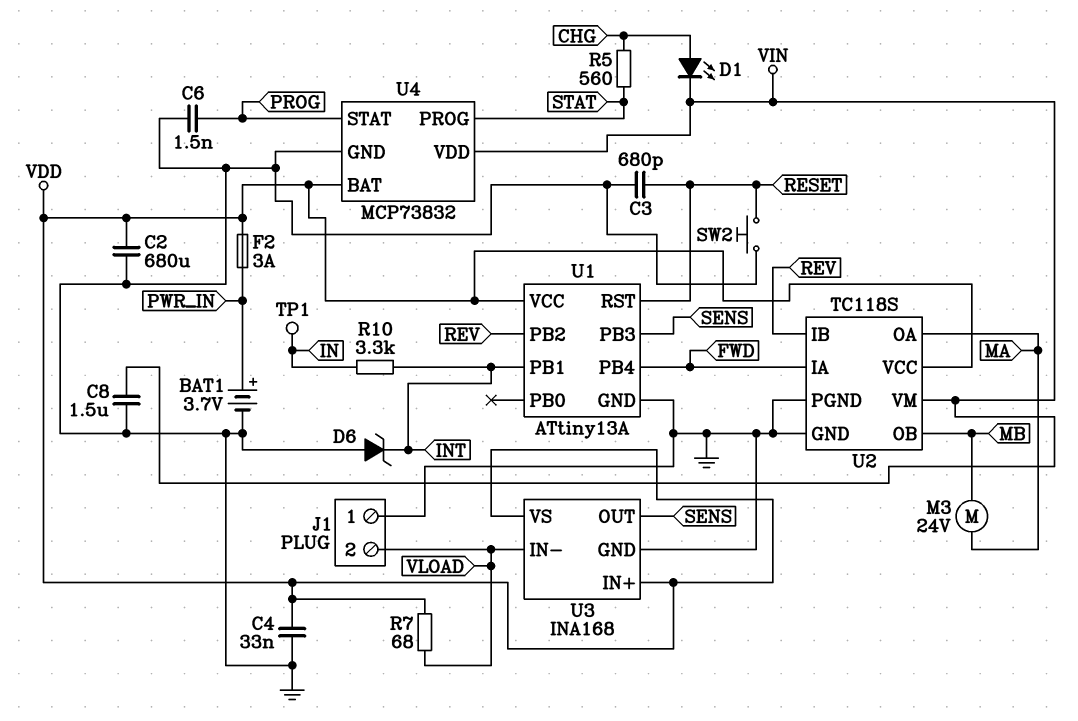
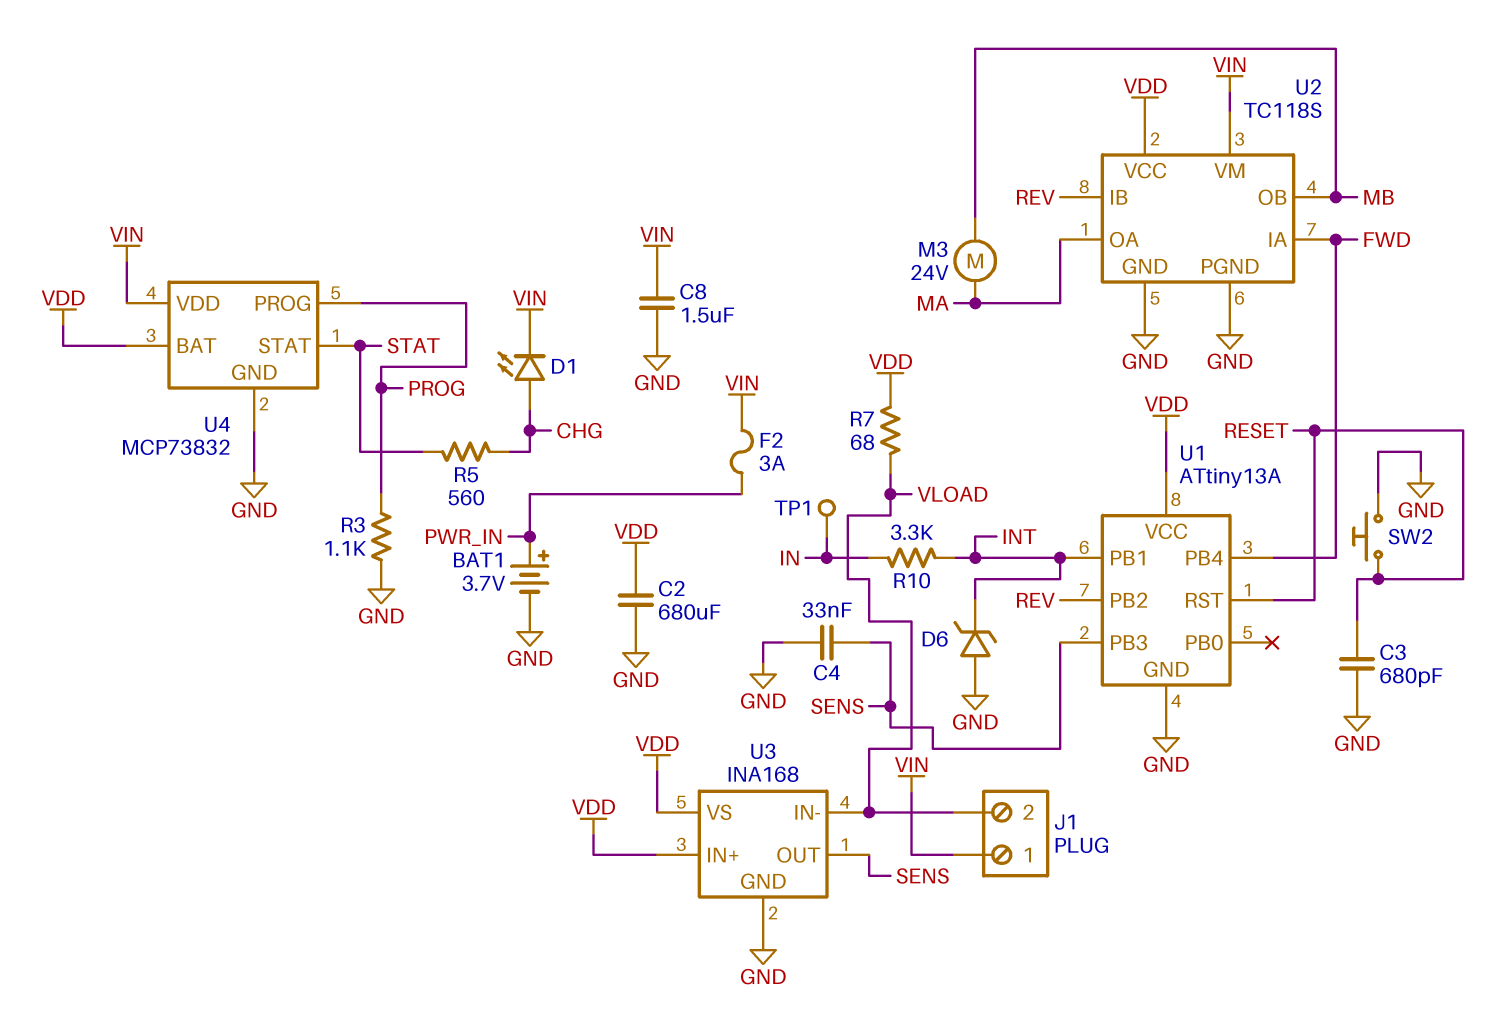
C4: 33nF (GND, VDD) -> 33nF (GND, SENS)
C6: 1.5nF (GND, PROG) -> none
F2: 3A (PWR_IN, VDD) -> 3A (PWR_IN, VIN)
J1 pin 1: GND -> VIN
R3: none -> 1.1k (GND, PROG)
U4 pin PROG: STAT -> PROG
U4 pin STAT: PROG -> STAT

